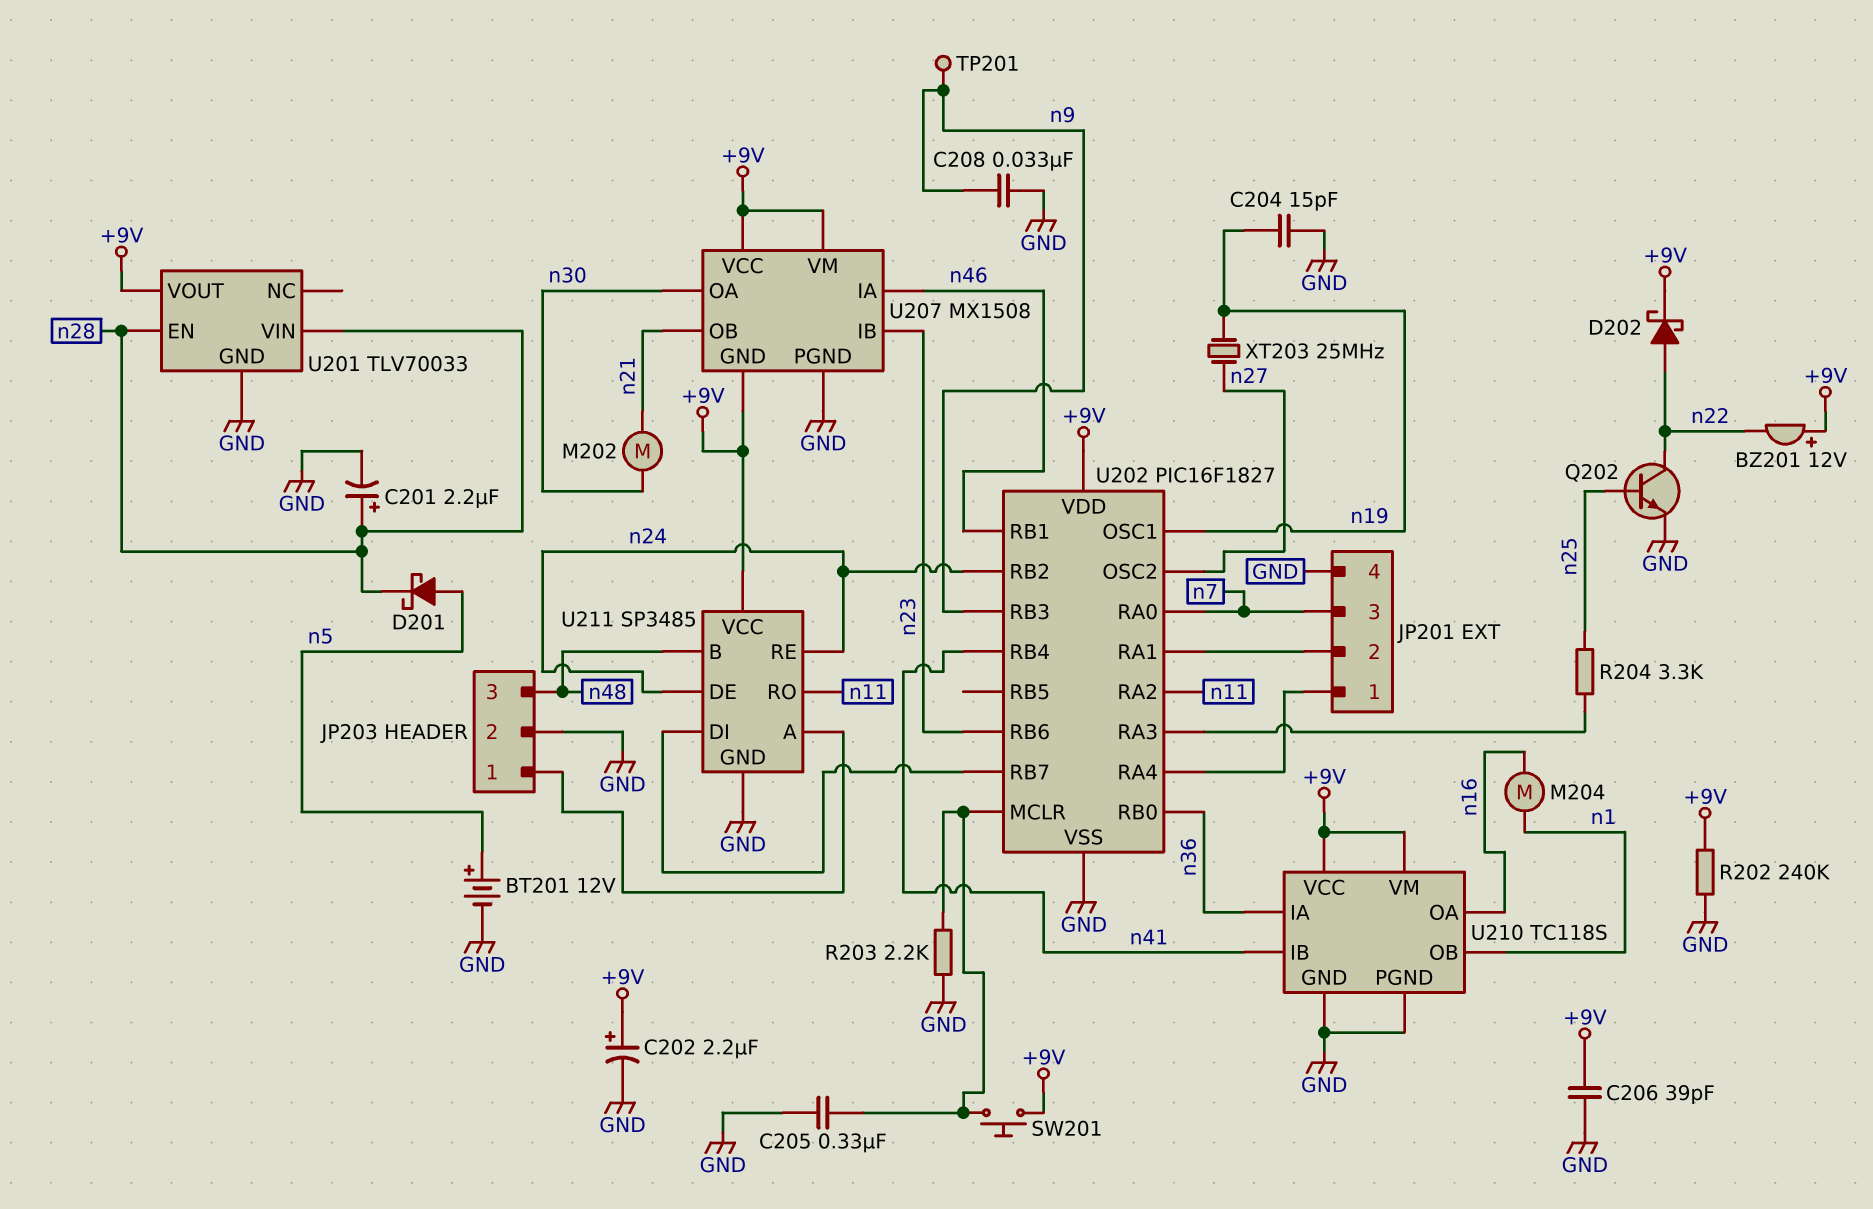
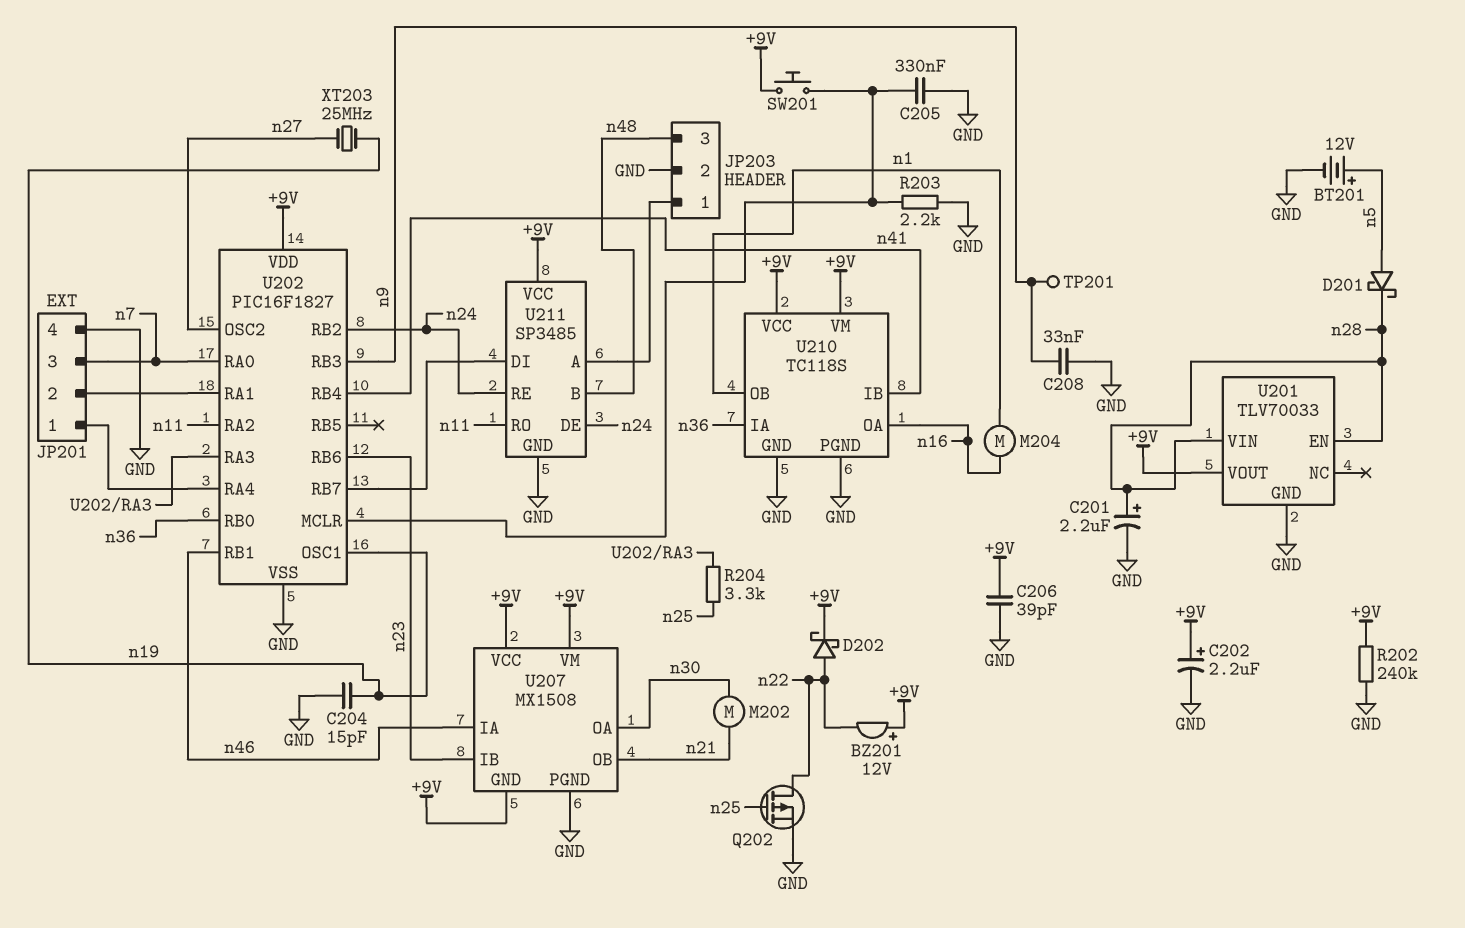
Q202: NPN (B n25, C n22, E GND) -> PMOS (G n25, D n22, S GND)

